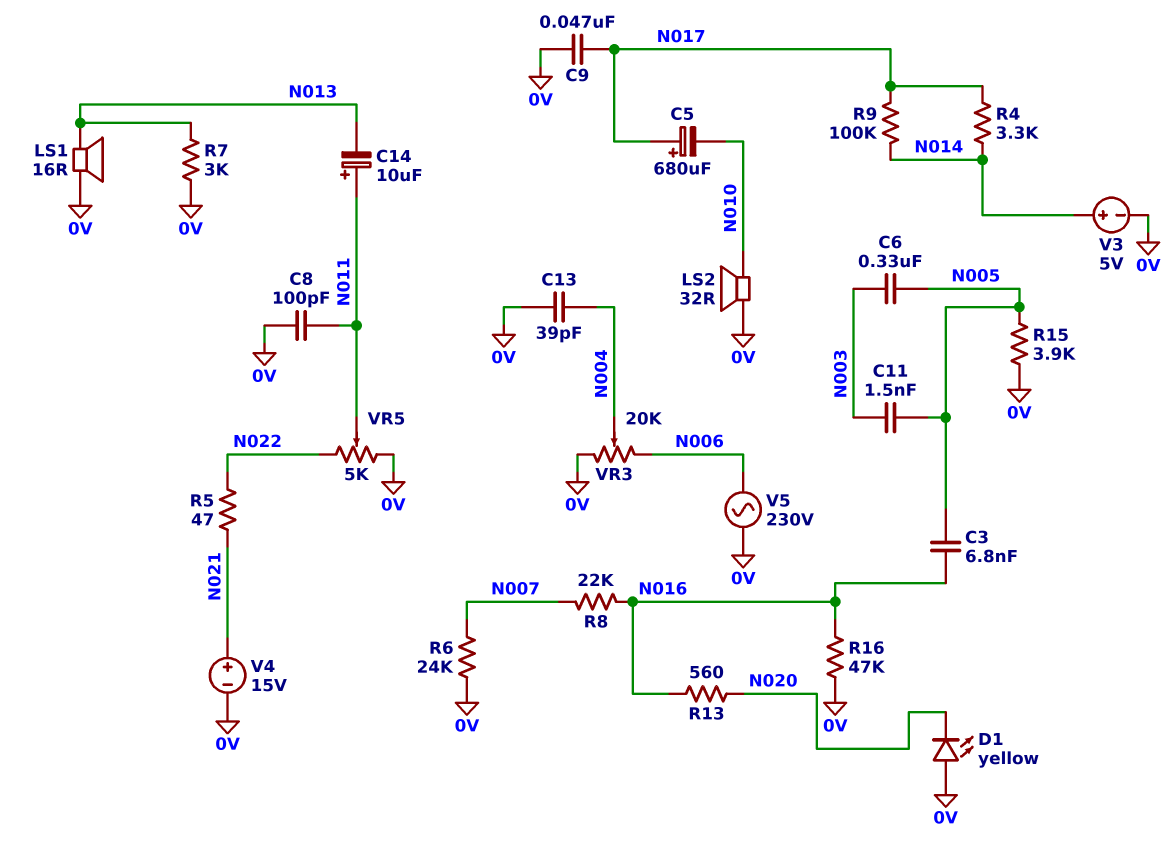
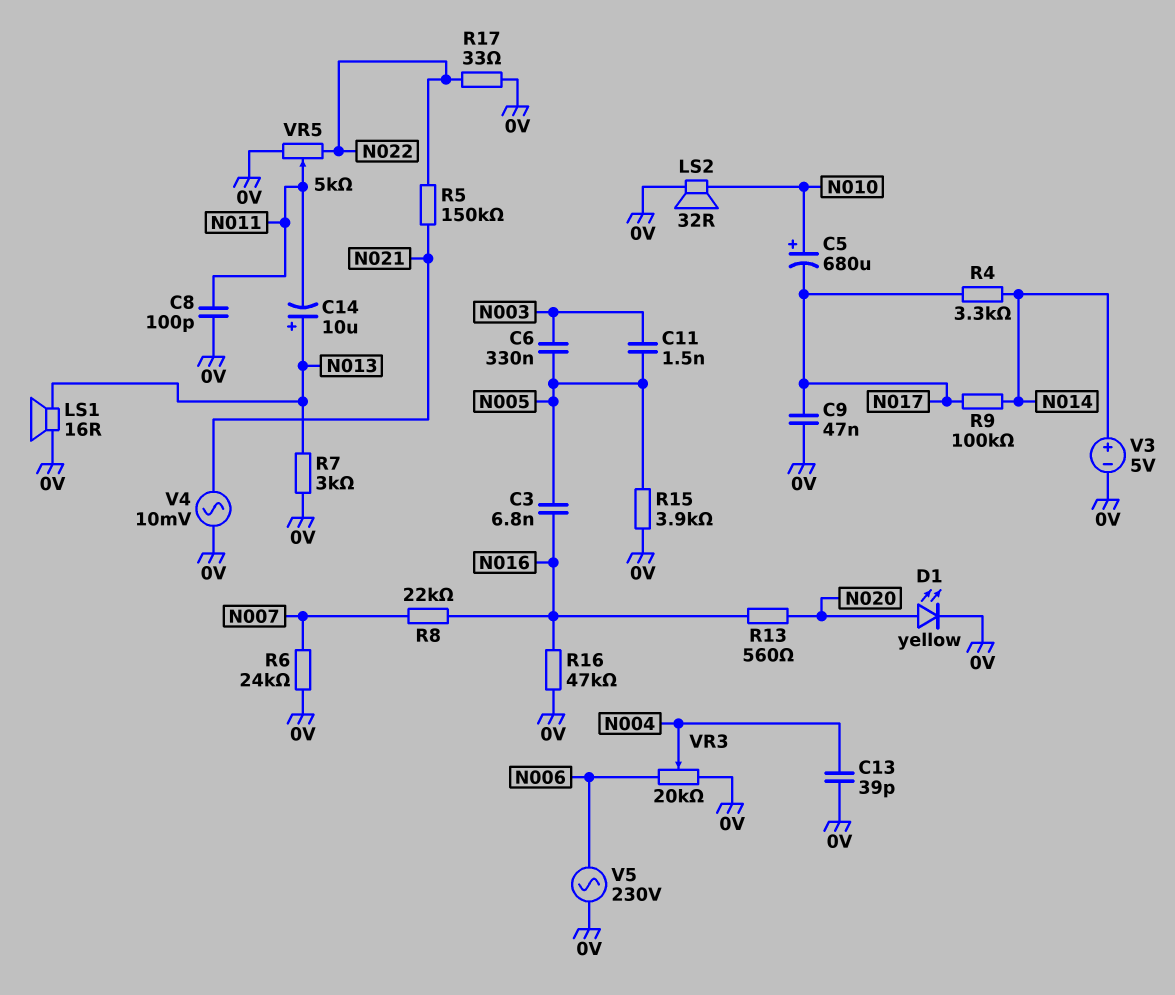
C5: 680uF (plus N017, minus N010) -> 680uF (plus N010, minus N017)
C14: 10uF (plus N011, minus N013) -> 10uF (plus N013, minus N011)
D1: LED yellow (A 0V, K N020) -> LED yellow (A N020, K 0V)
R5: 47 (N021, N022) -> 150k (N021, N022)
R17: none -> 33 (0V, N022)
V4: 15V (plus N021, minus 0V) -> AC 10mV (0V, N021)

